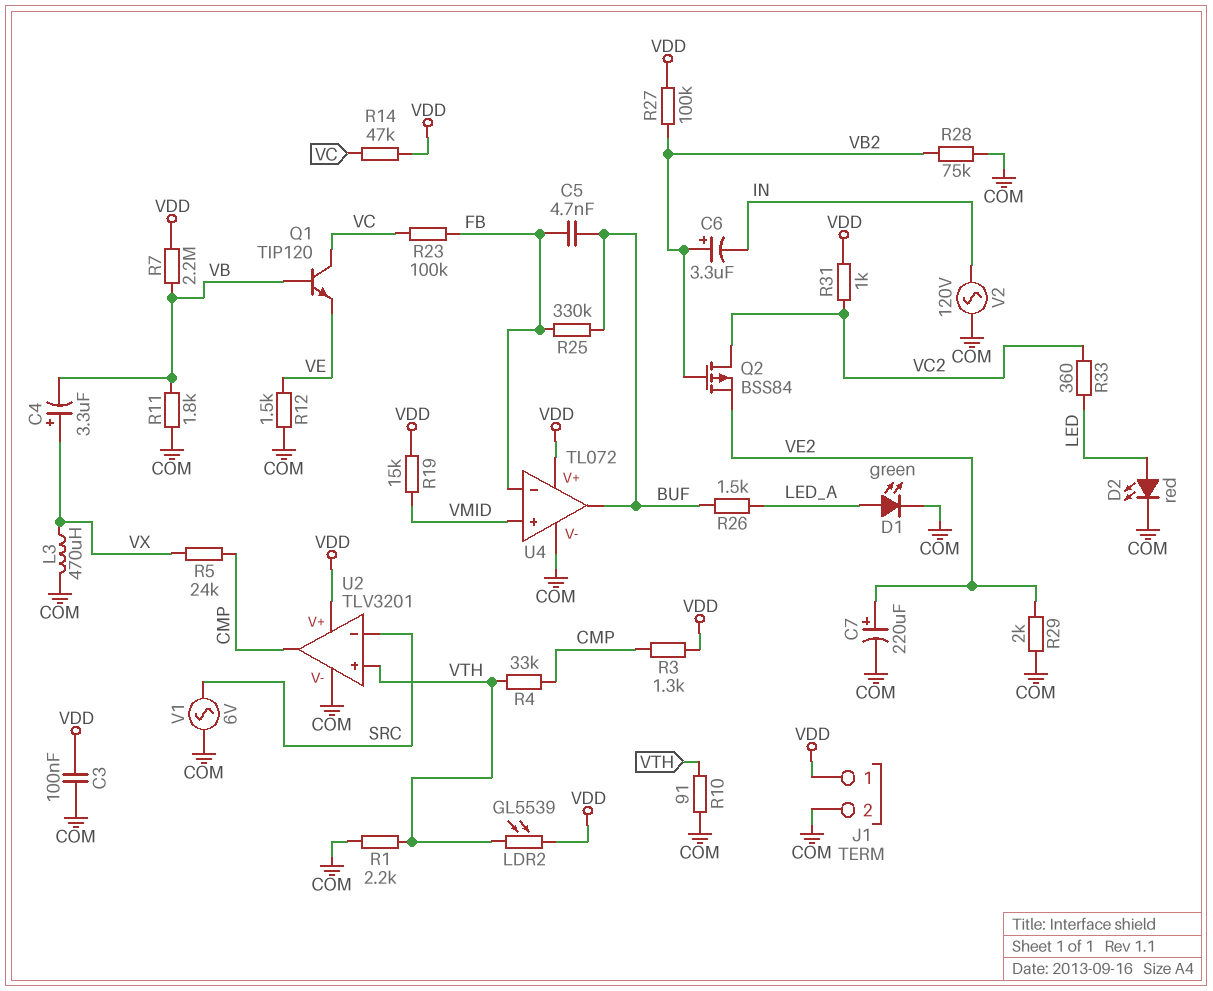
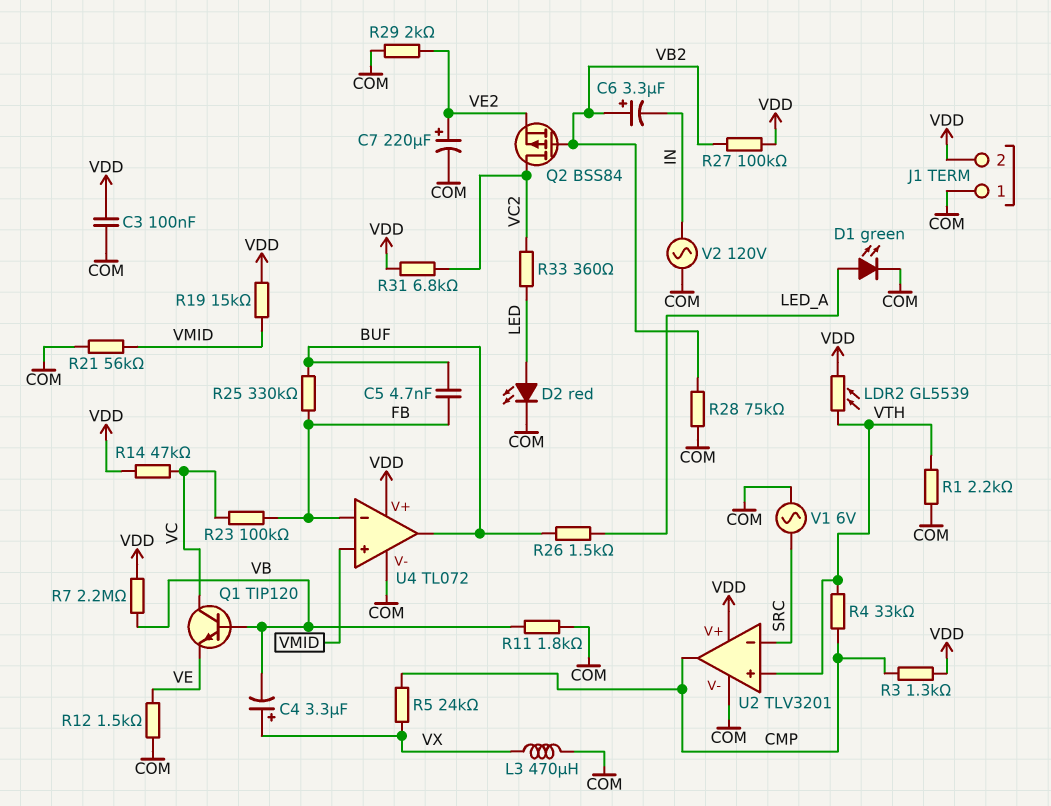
J1 pin 1: VDD -> COM
J1 pin 2: COM -> VDD
R10: 91 (COM, VTH) -> none
R21: none -> 56k (COM, VMID)
R31: 1k (VC2, VDD) -> 6.8k (VC2, VDD)

